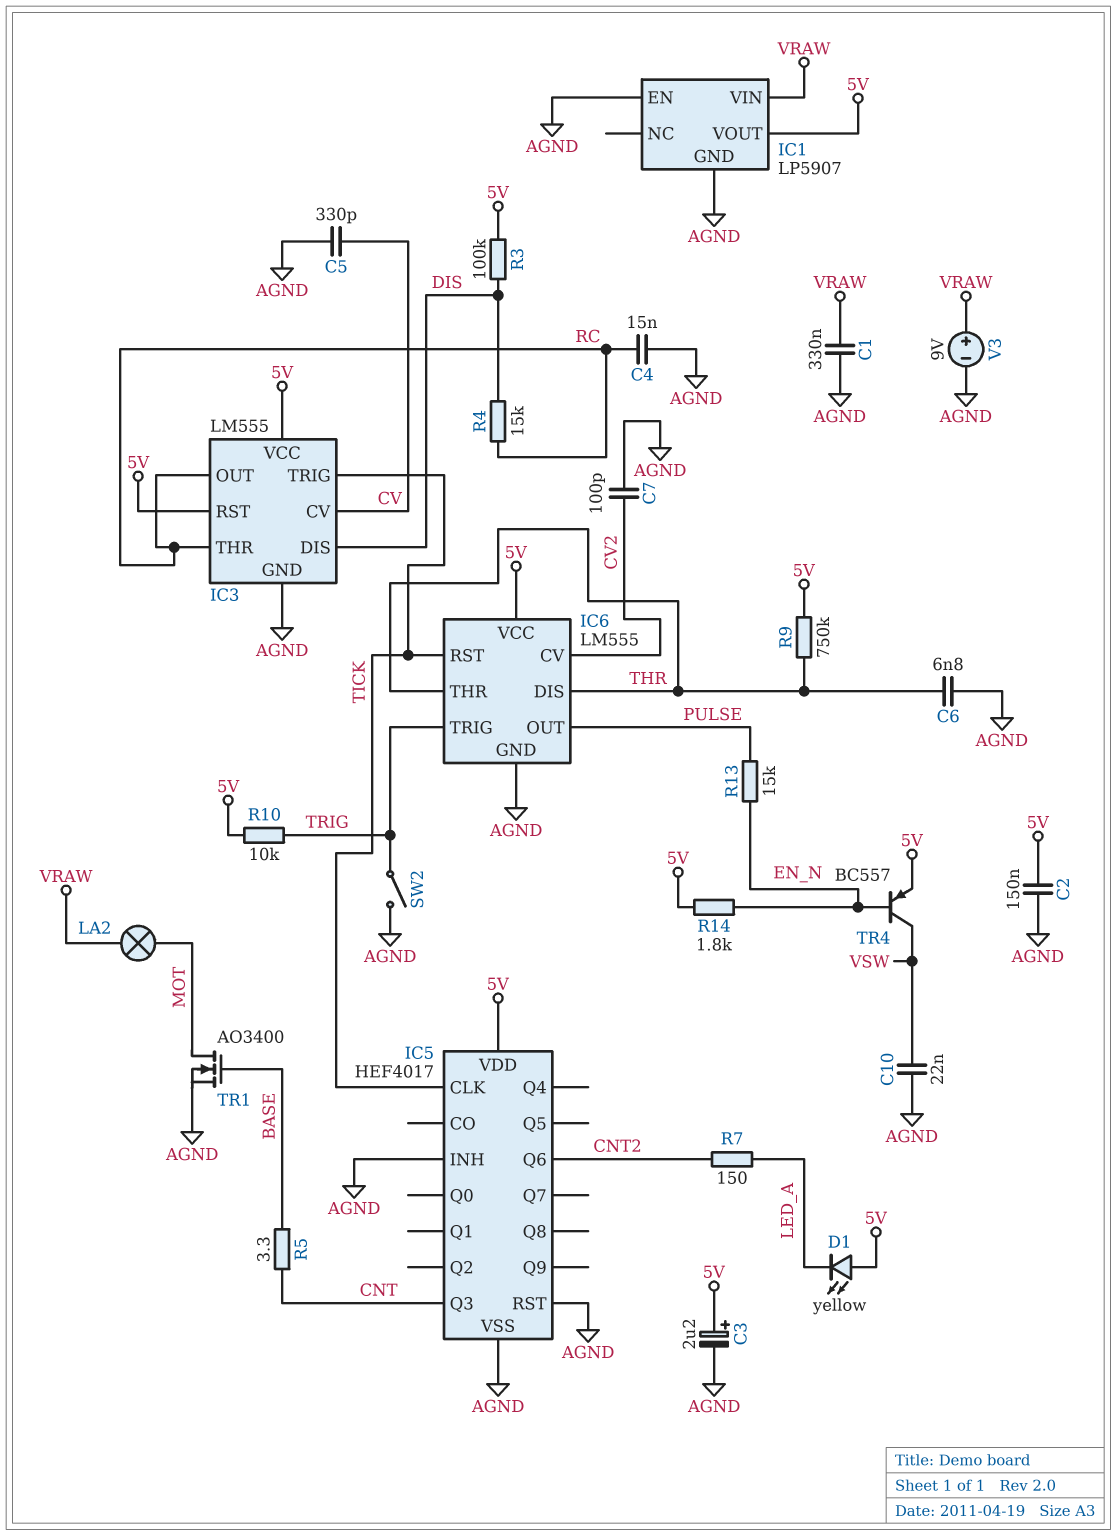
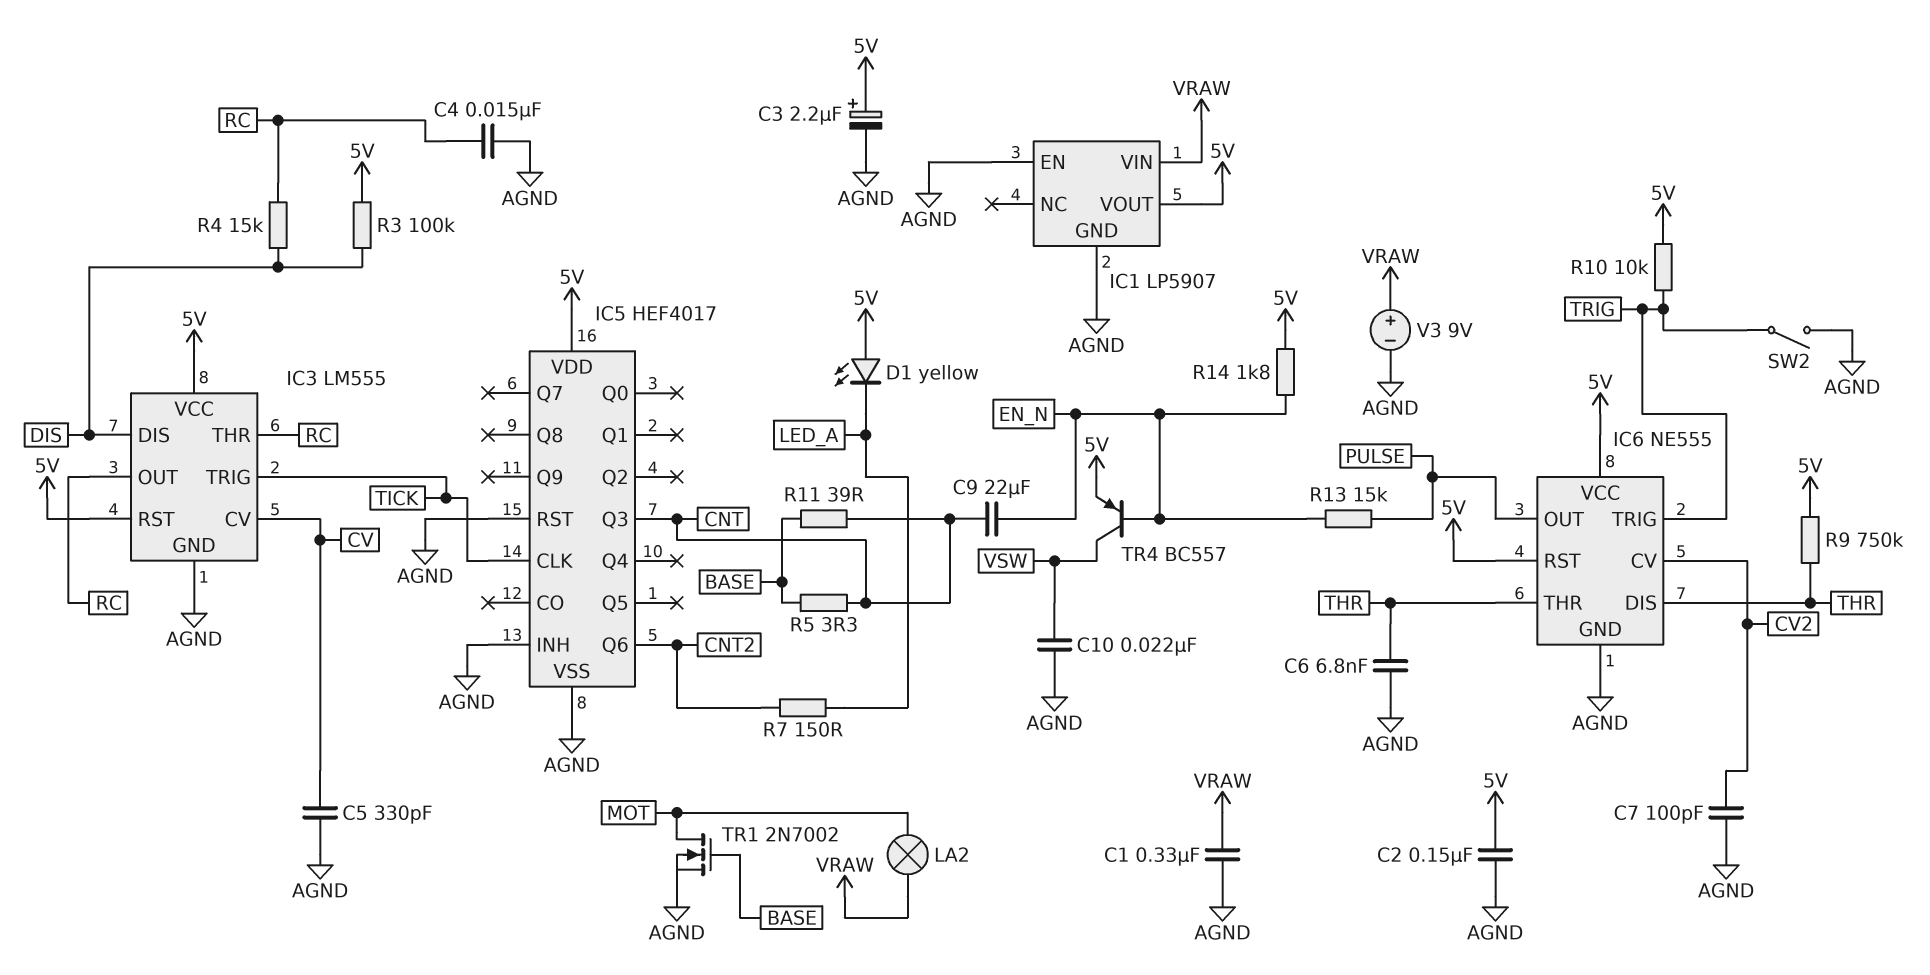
C9: none -> 22uF (CNT, EN_N)
IC6: LM555 -> NE555
IC6 pin RST: TICK -> 5V
R11: none -> 39 (BASE, CNT)
TR1: NMOS AO3400 (G BASE, D MOT, S AGND) -> NMOS 2N7002 (G BASE, D MOT, S AGND)

